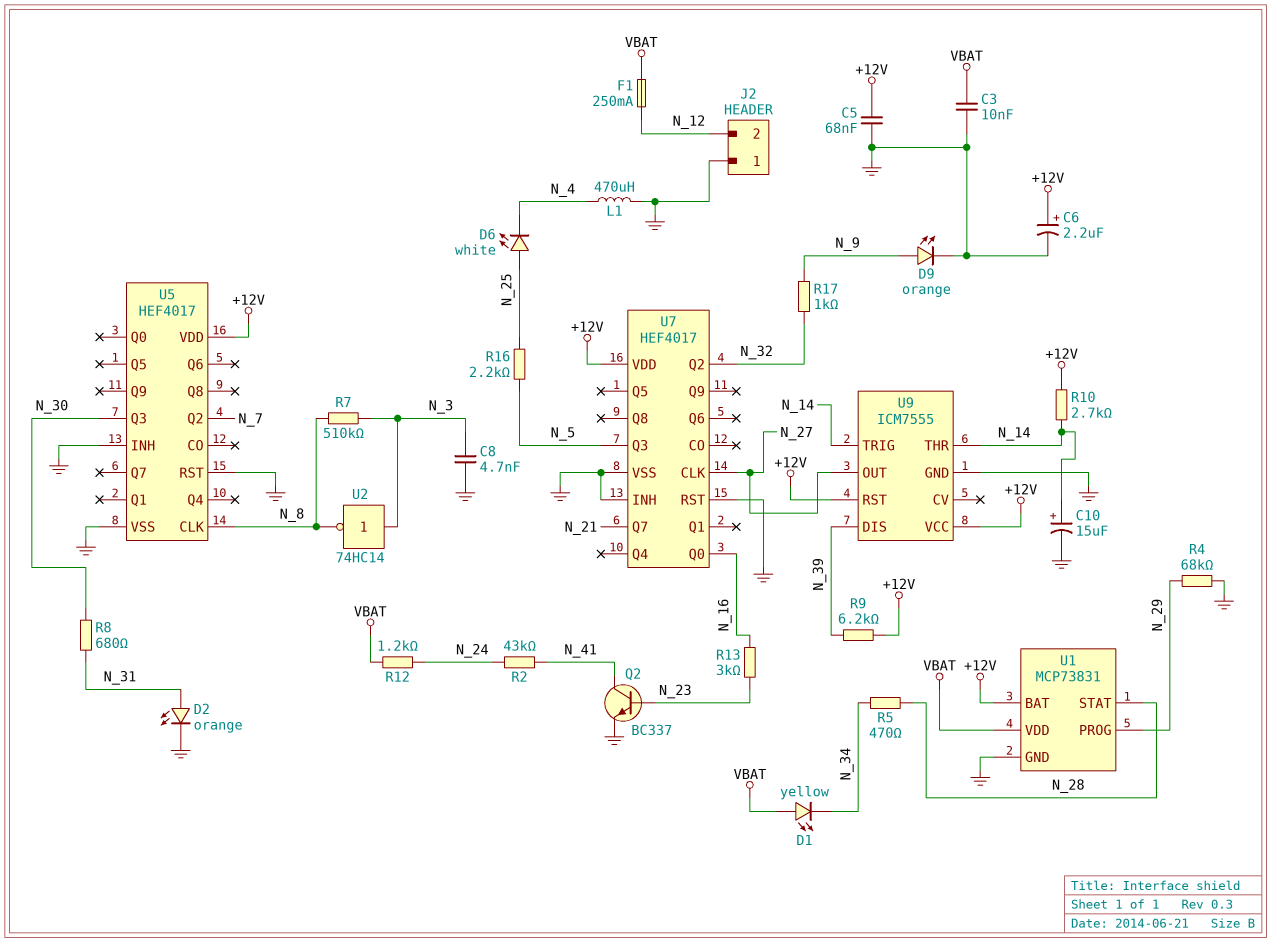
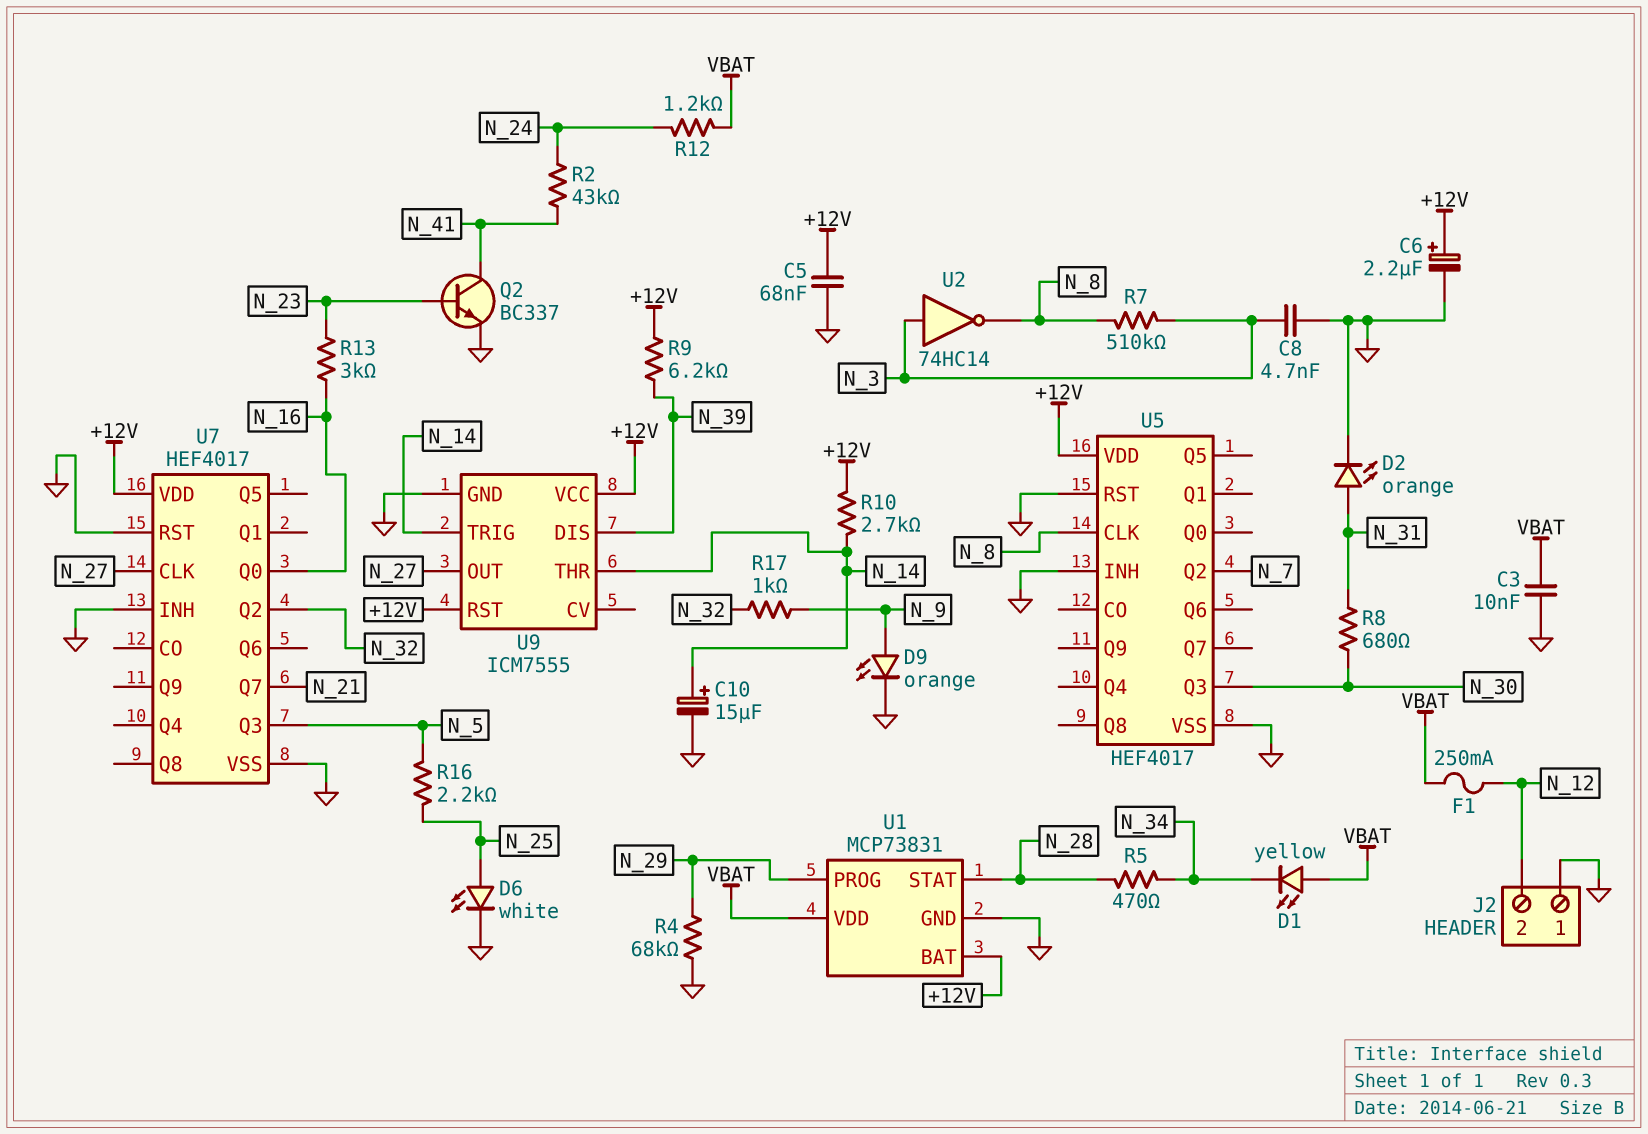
D6: LED white (A N_25, K N_4) -> LED white (A N_25, K GND)
L1: 470uH (GND, N_4) -> none

